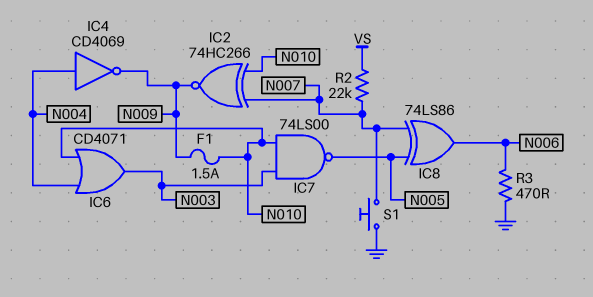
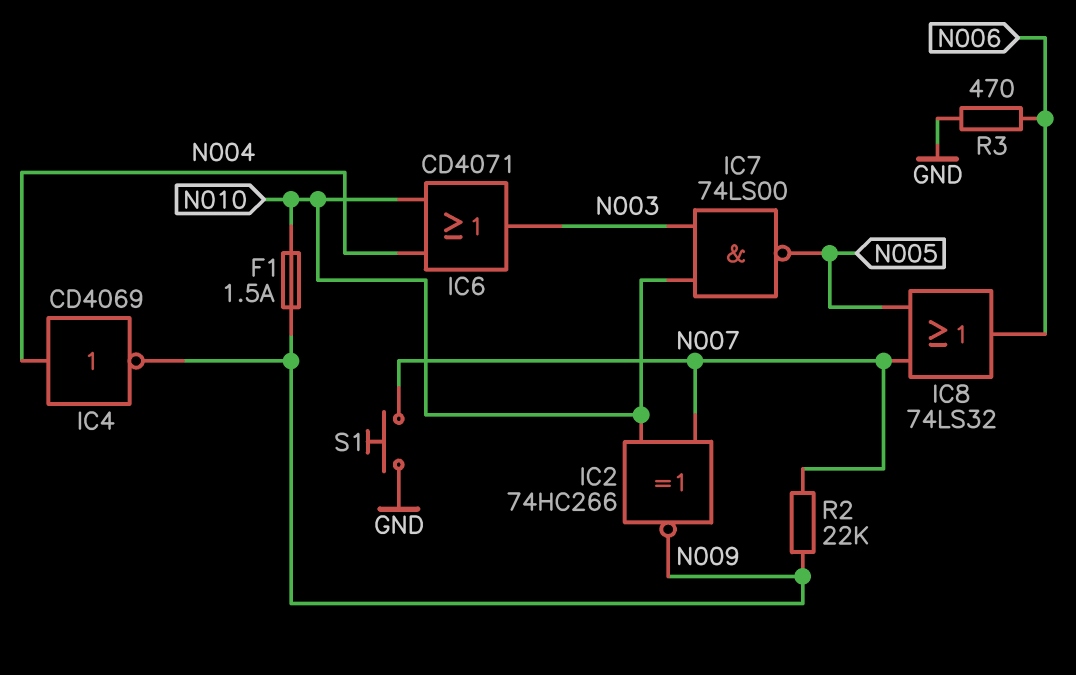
IC8: XOR 74LS86 (in N005, in N007, out N006) -> OR 74LS32 (in N005, in N007, out N006)
R2: 22k (N007, VS) -> 22k (N007, N009)

